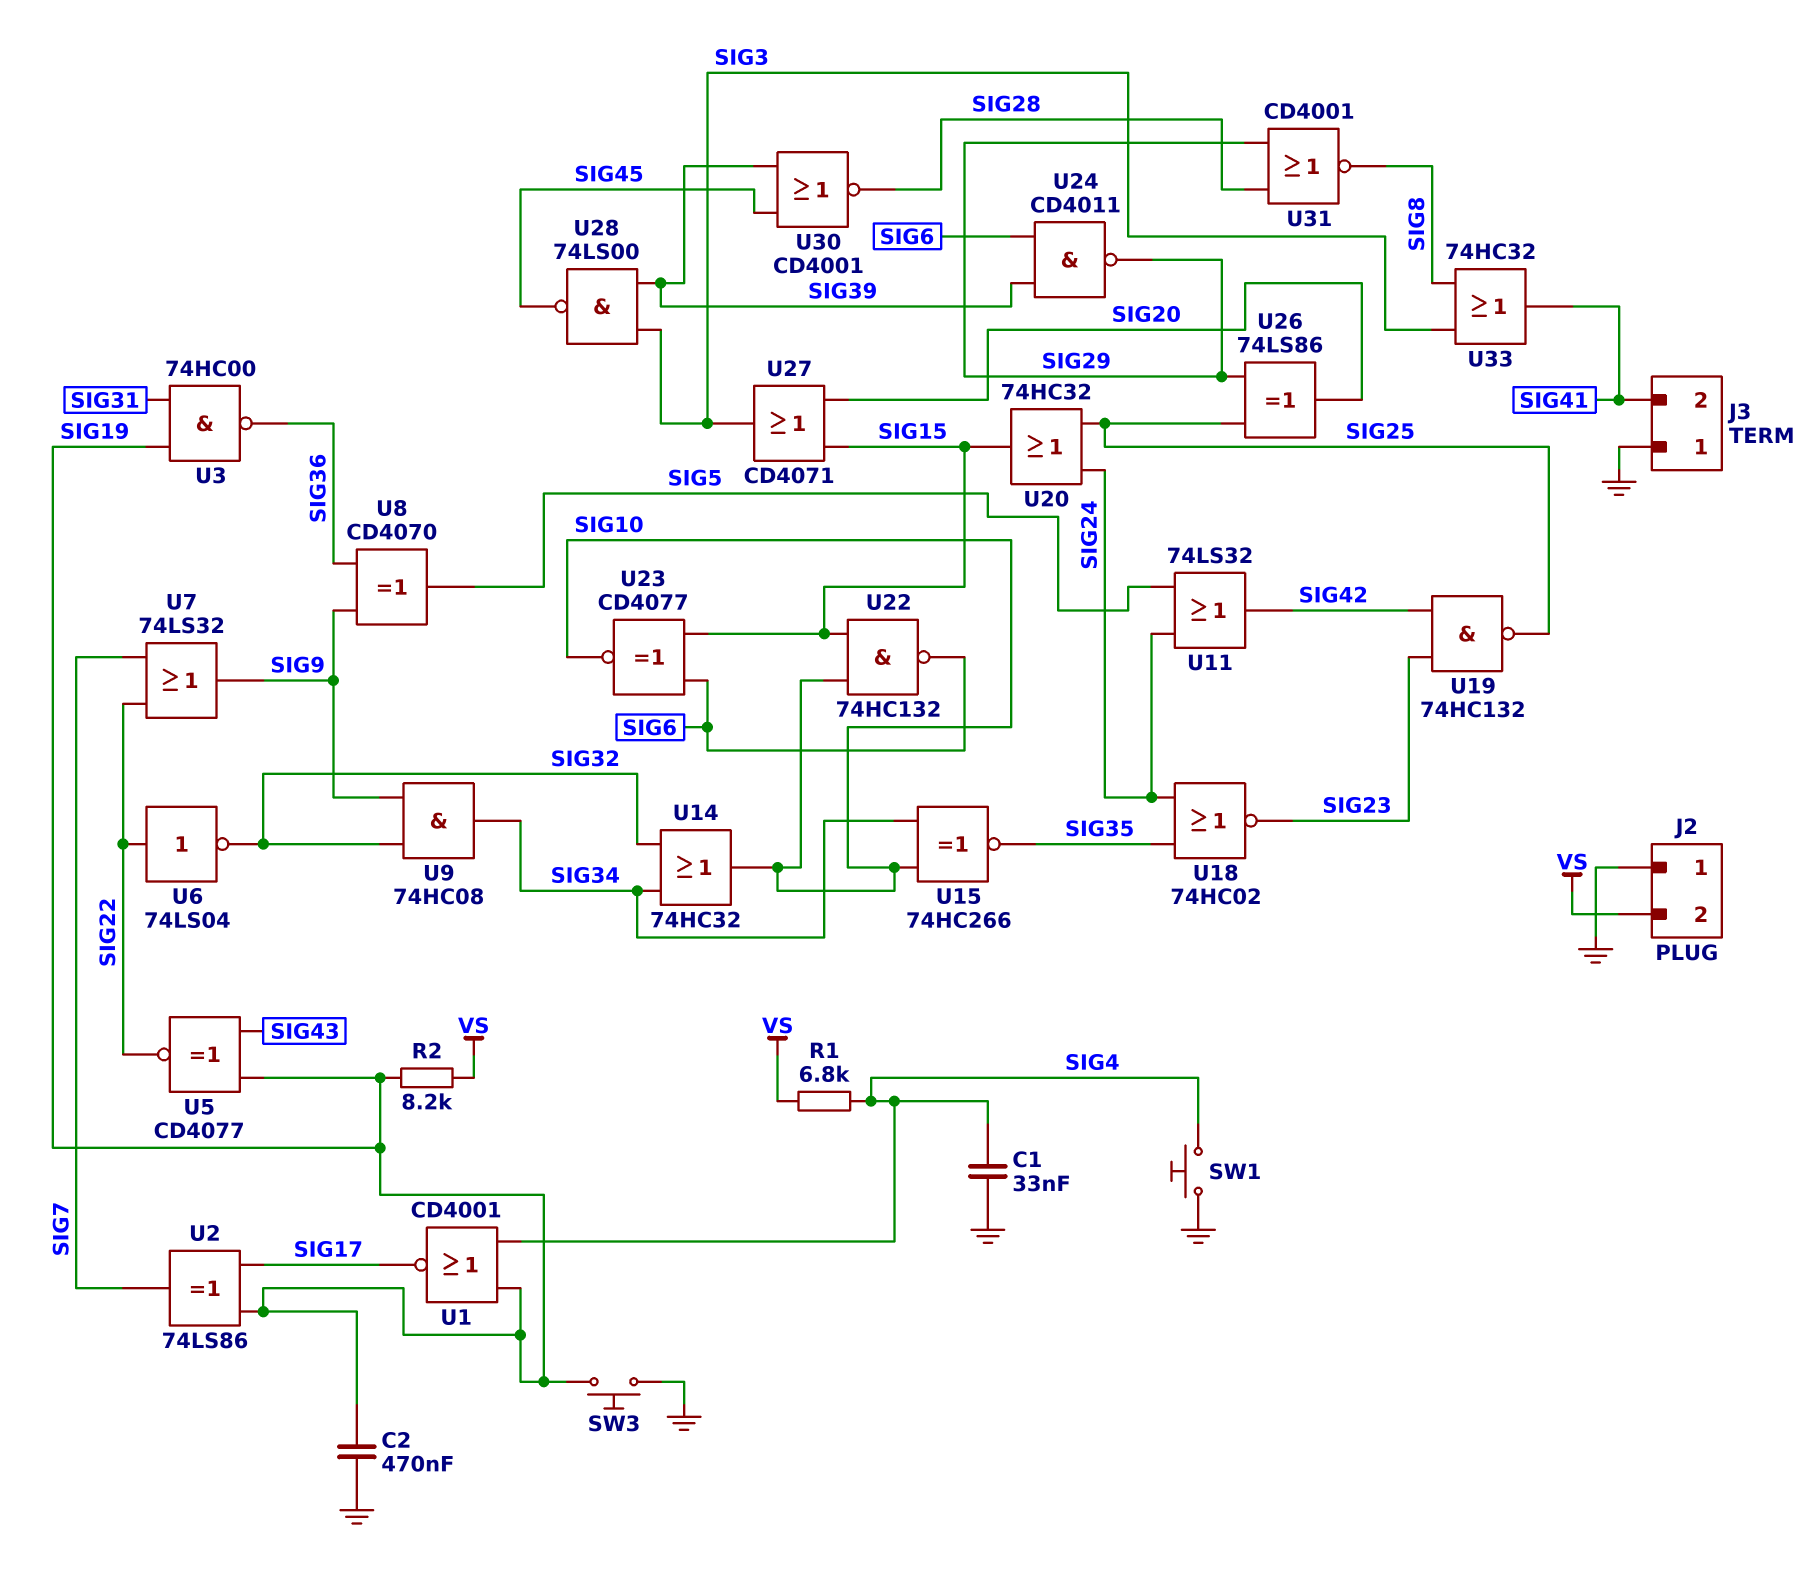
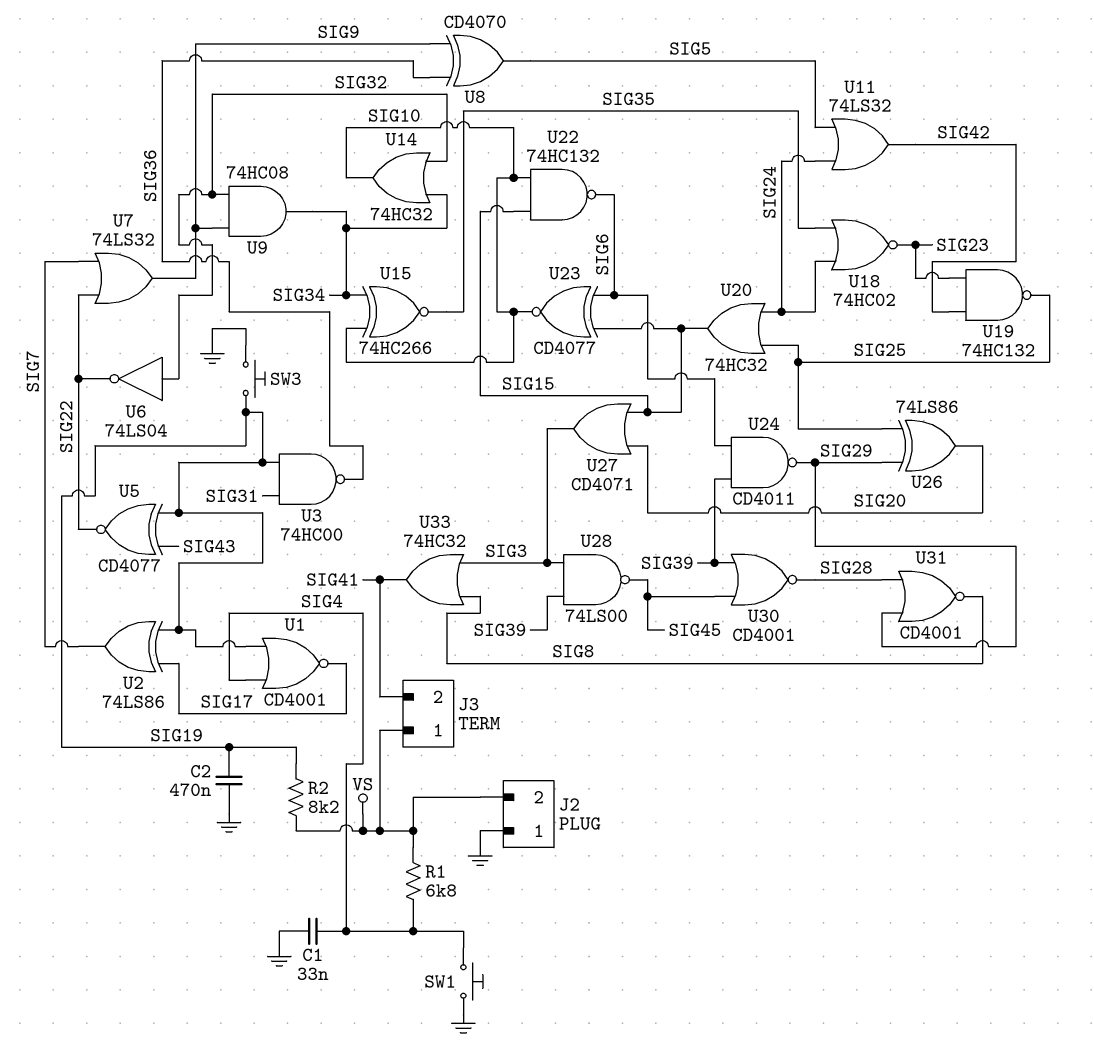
J3 pin 1: GND -> VS
U6: NOT 74LS04 (in SIG22, out SIG32) -> NOT 74LS04 (in SIG32, out SIG22)

